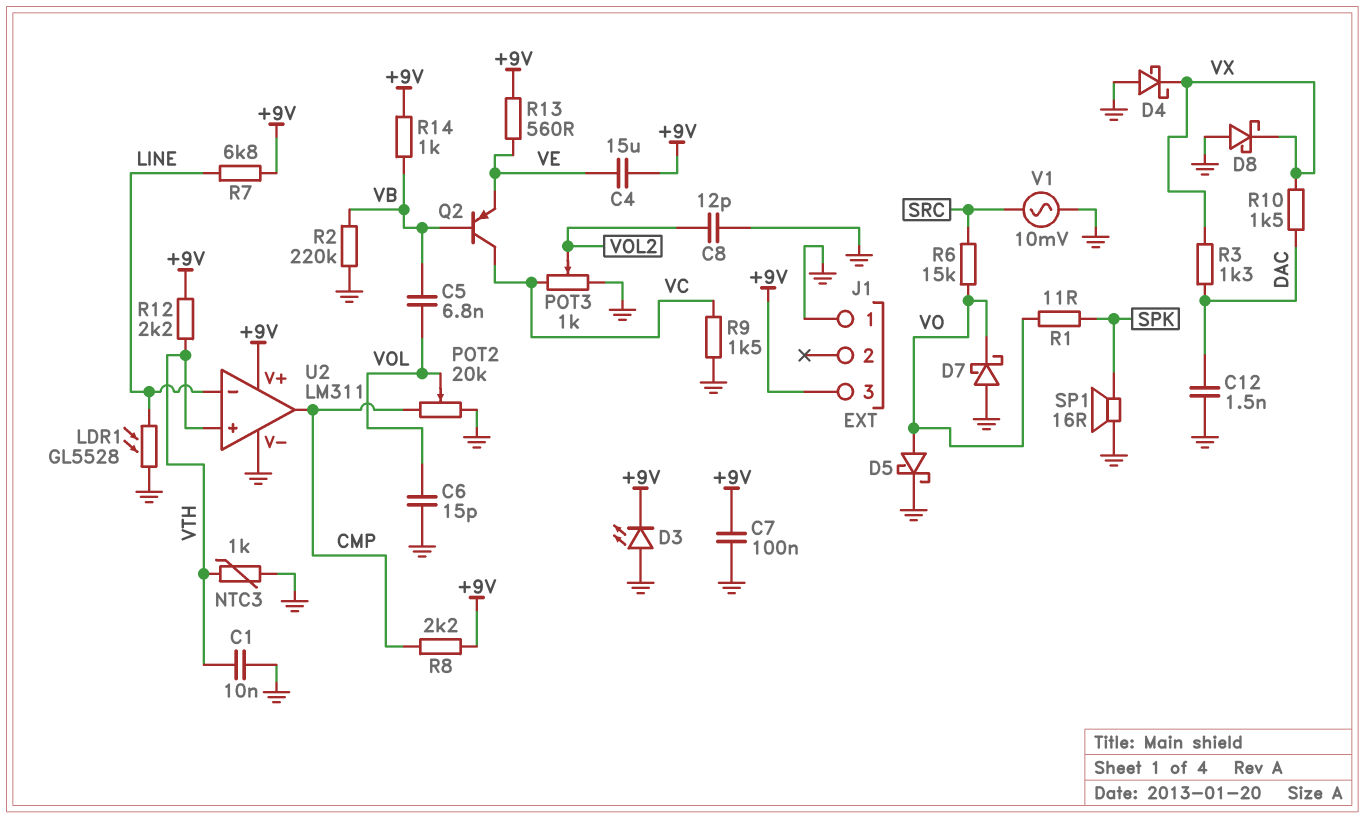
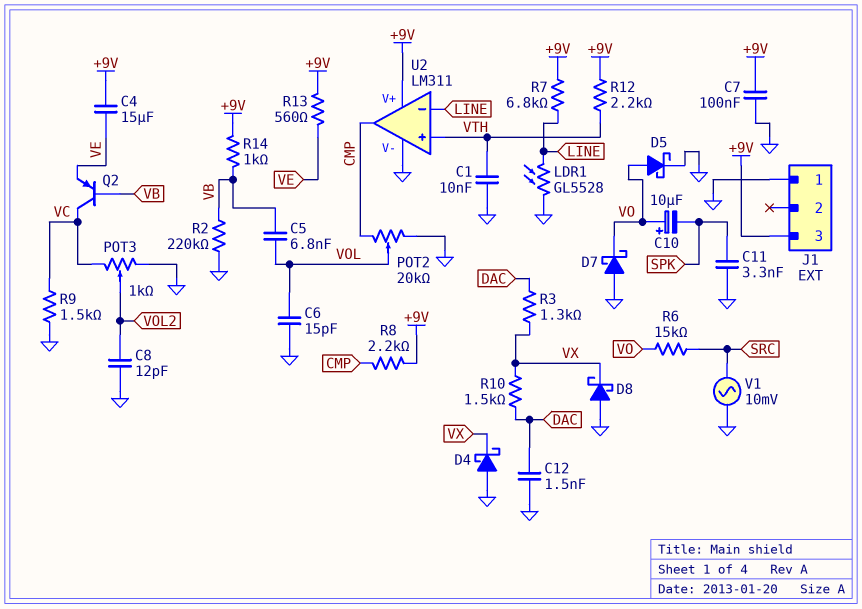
C10: none -> 10uF (plus VO, minus SPK)
C11: none -> 3.3nF (GND, SPK)
D3: LED (A GND, K +9V) -> none
NTC3: 1k (GND, VTH) -> none
R1: 11 (SPK, VO) -> none
SP1: speaker 16R (GND, SPK) -> none

